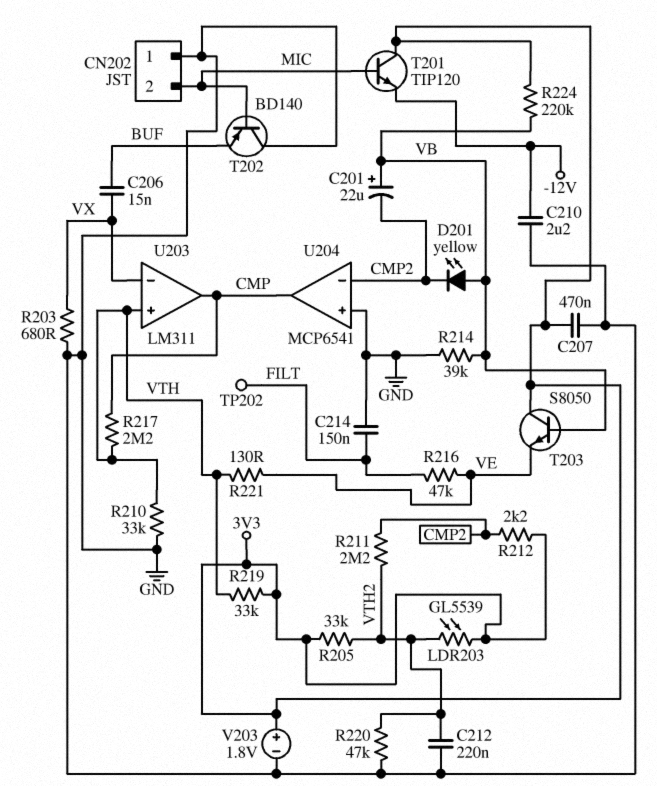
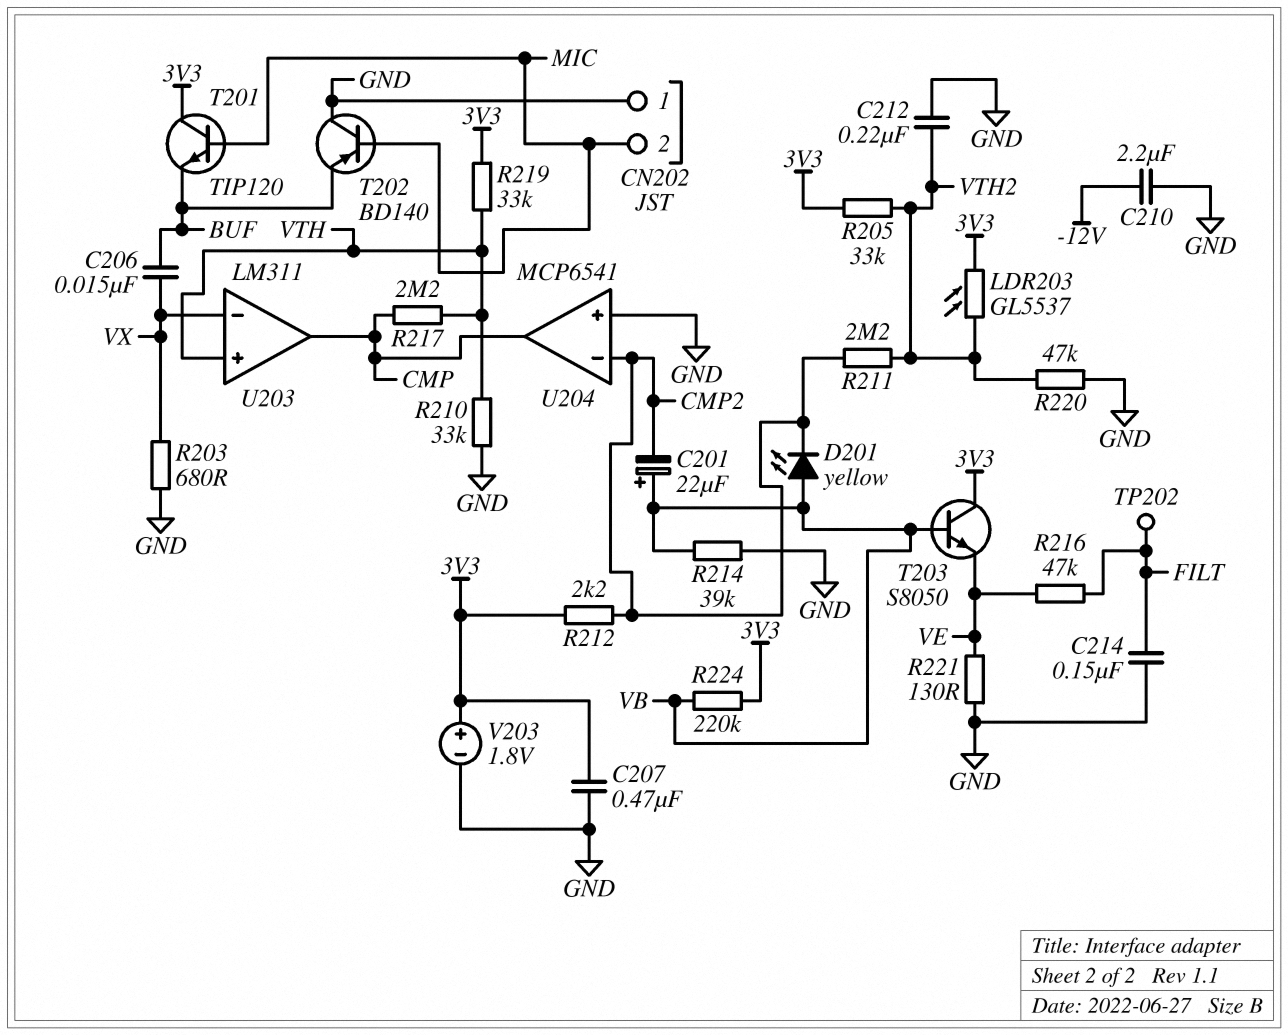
LDR203: GL5539 (3V3, VTH2) -> GL5537 (3V3, VTH2)
R221: 130 (VE, VTH) -> 130 (GND, VE)
T201: NPN TIP120 (B MIC, C 3V3, E -12V) -> NPN TIP120 (B MIC, C 3V3, E BUF)

